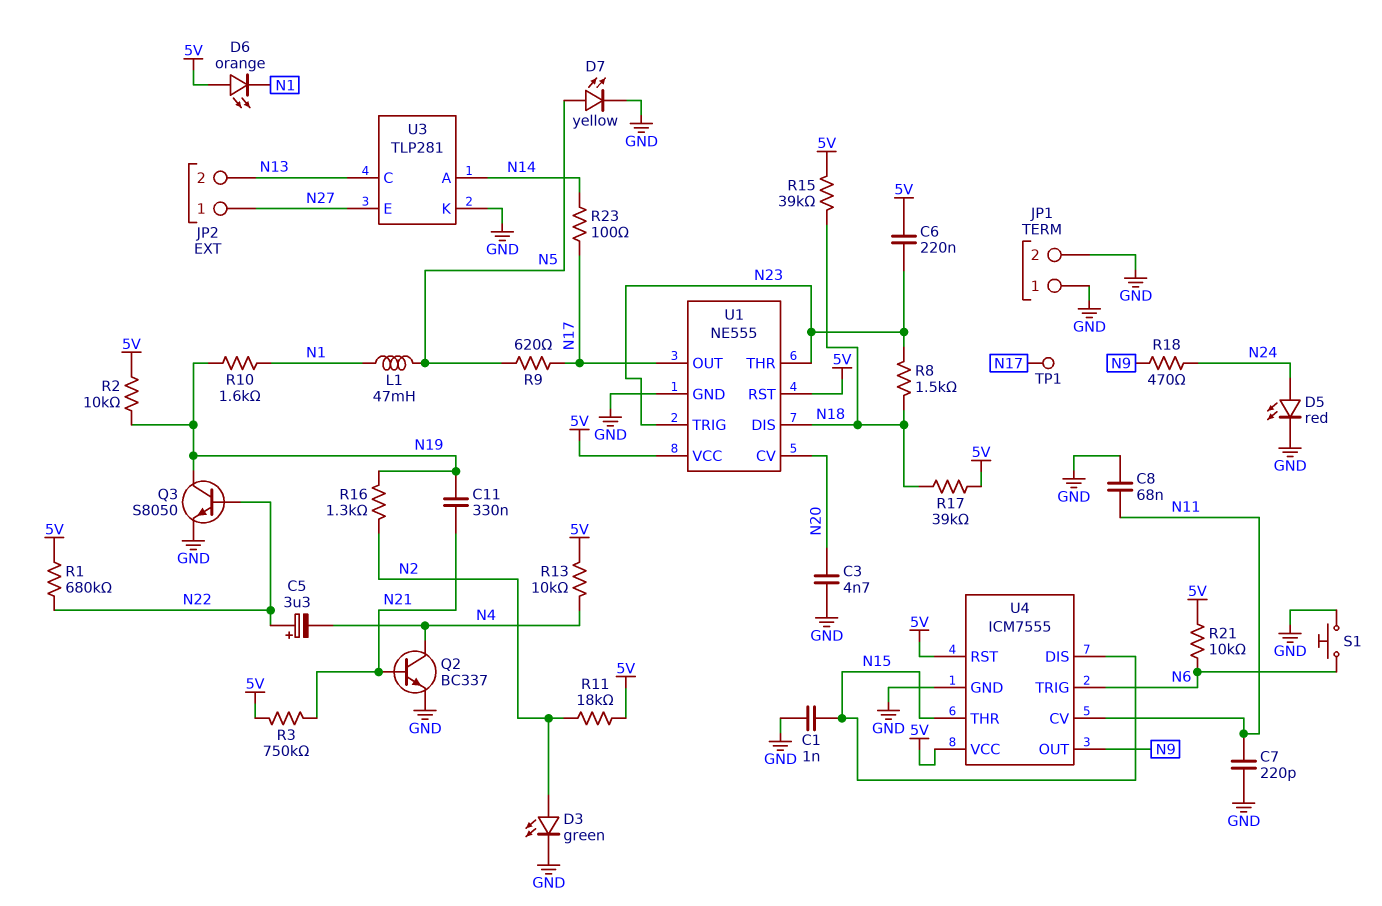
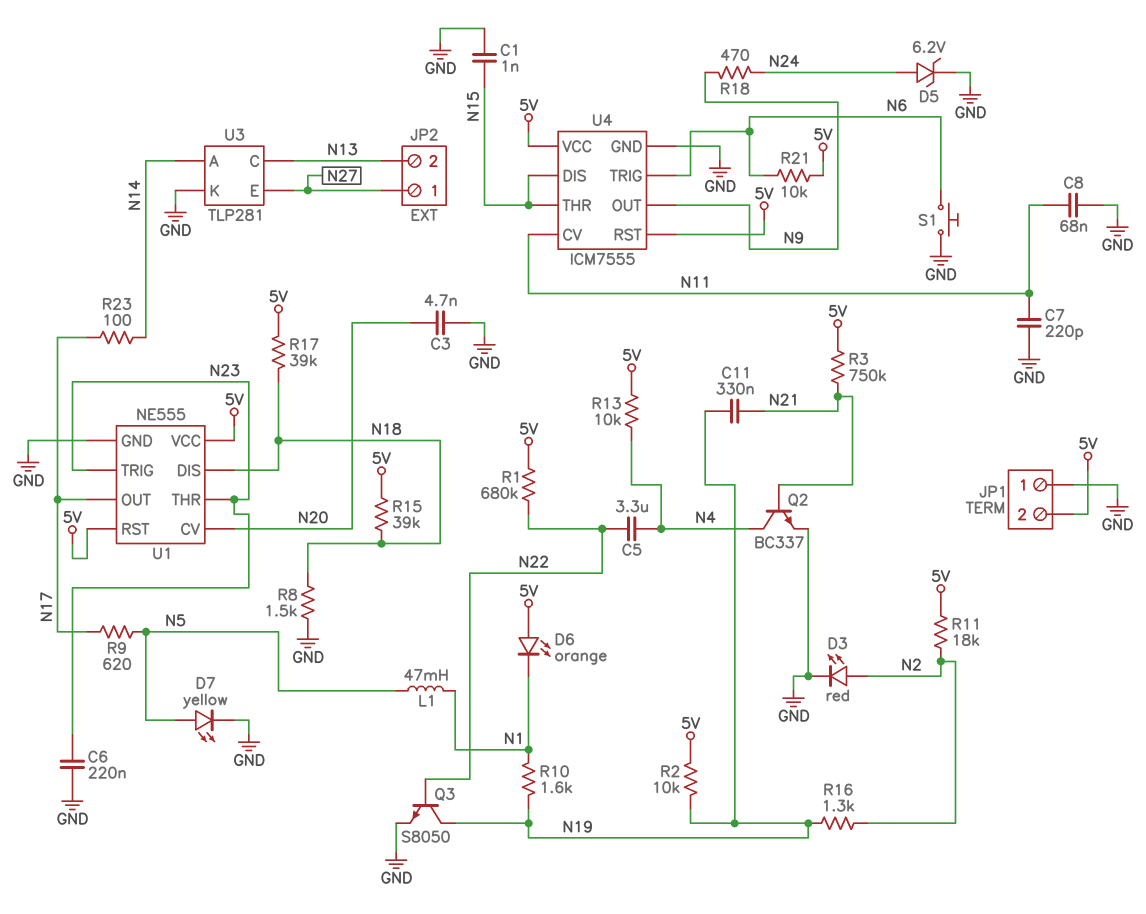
C5: 3.3uF (plus N22, minus N4) -> 3.3uF (N4, N22)
C6: 220nF (5V, N23) -> 220nF (GND, N23)
D3: LED green (A N2, K GND) -> LED red (A N2, K GND)
D5: LED red (A N24, K GND) -> zener 6.2V (A N24, K GND)
JP1 pin 2: GND -> 5V
R8: 1.5k (N18, N23) -> 1.5k (GND, N18)
TP1: test point (N17) -> none

